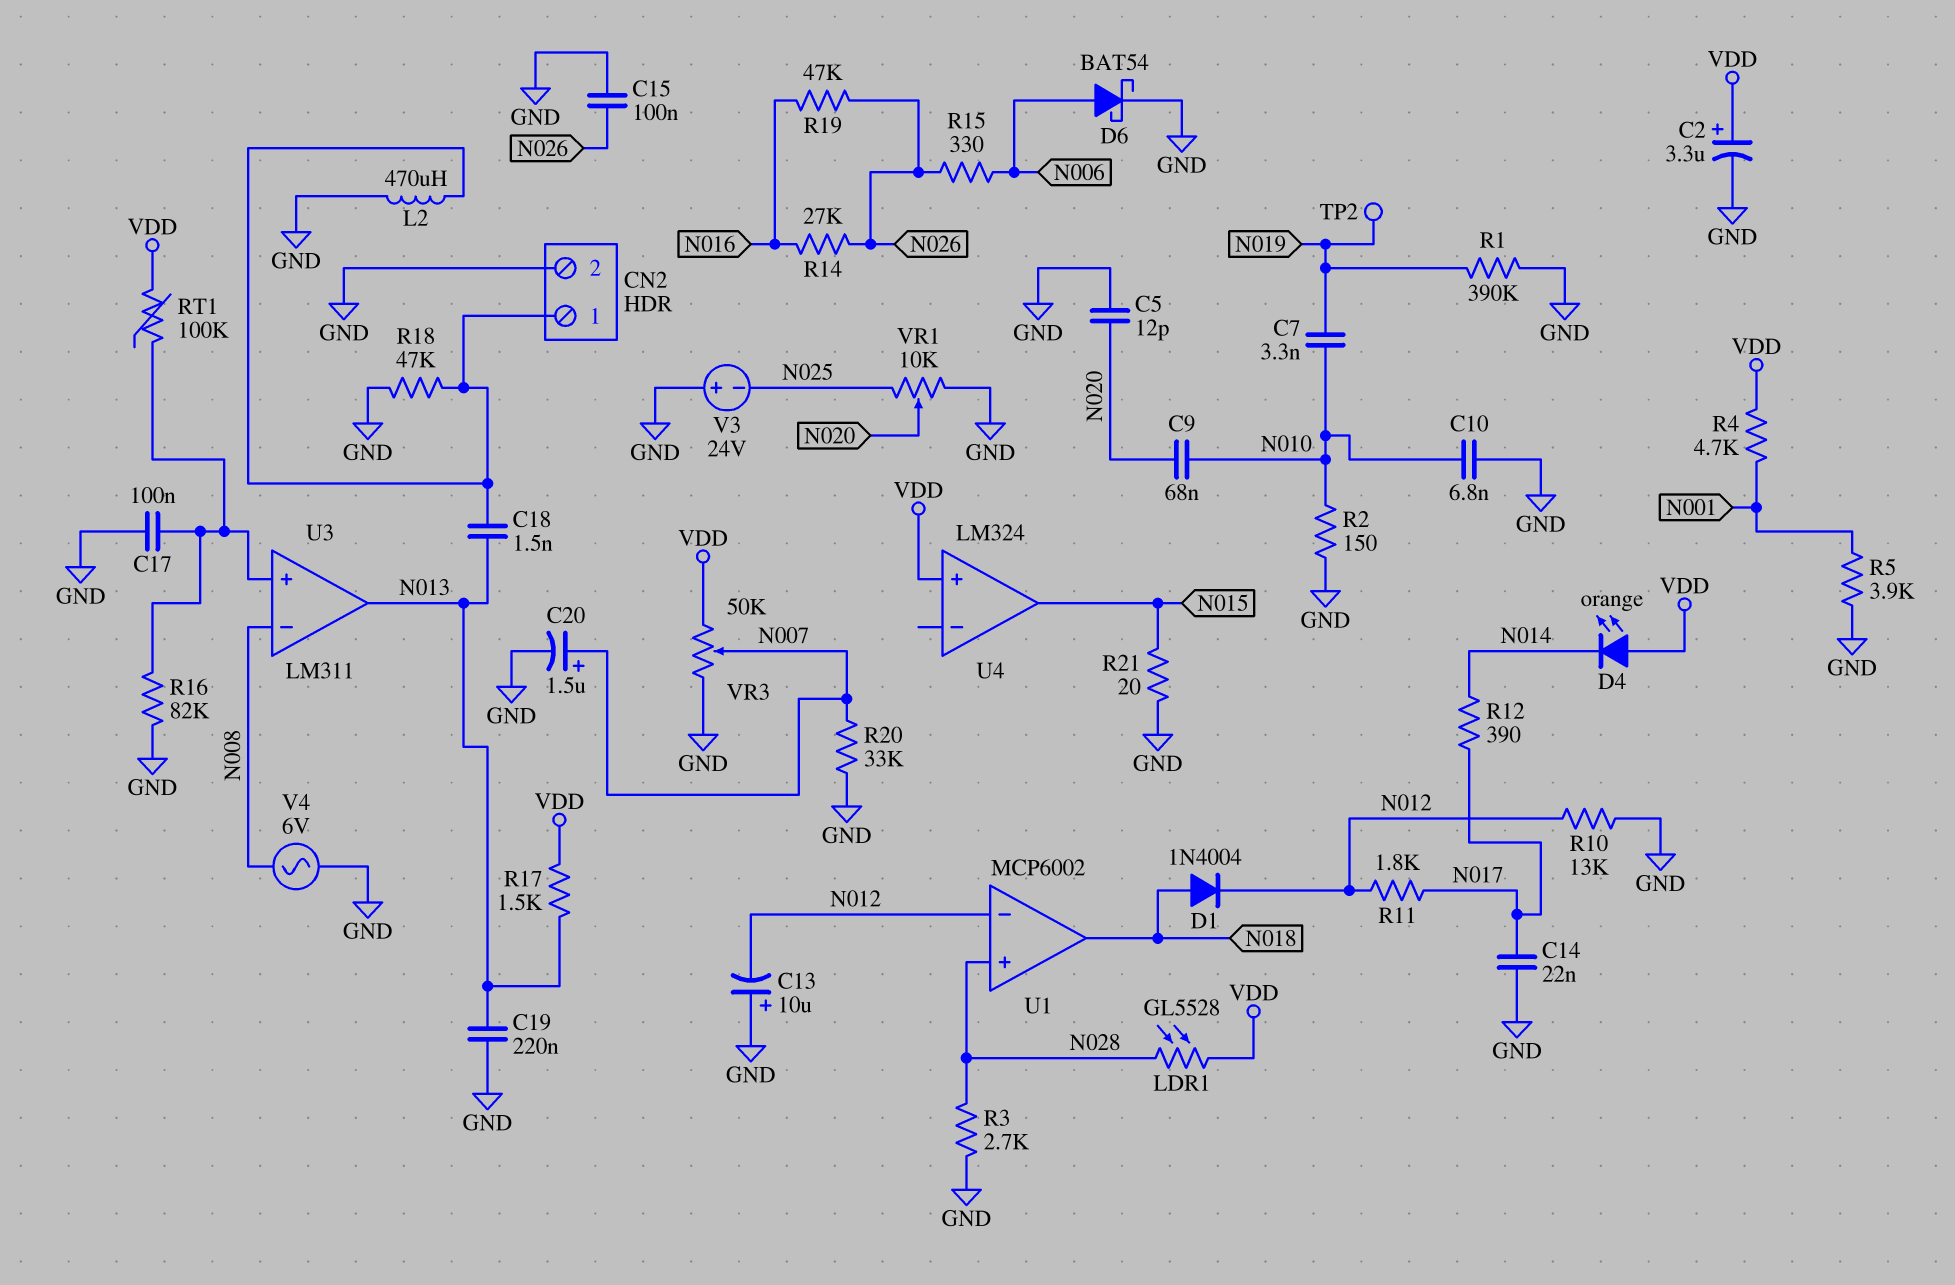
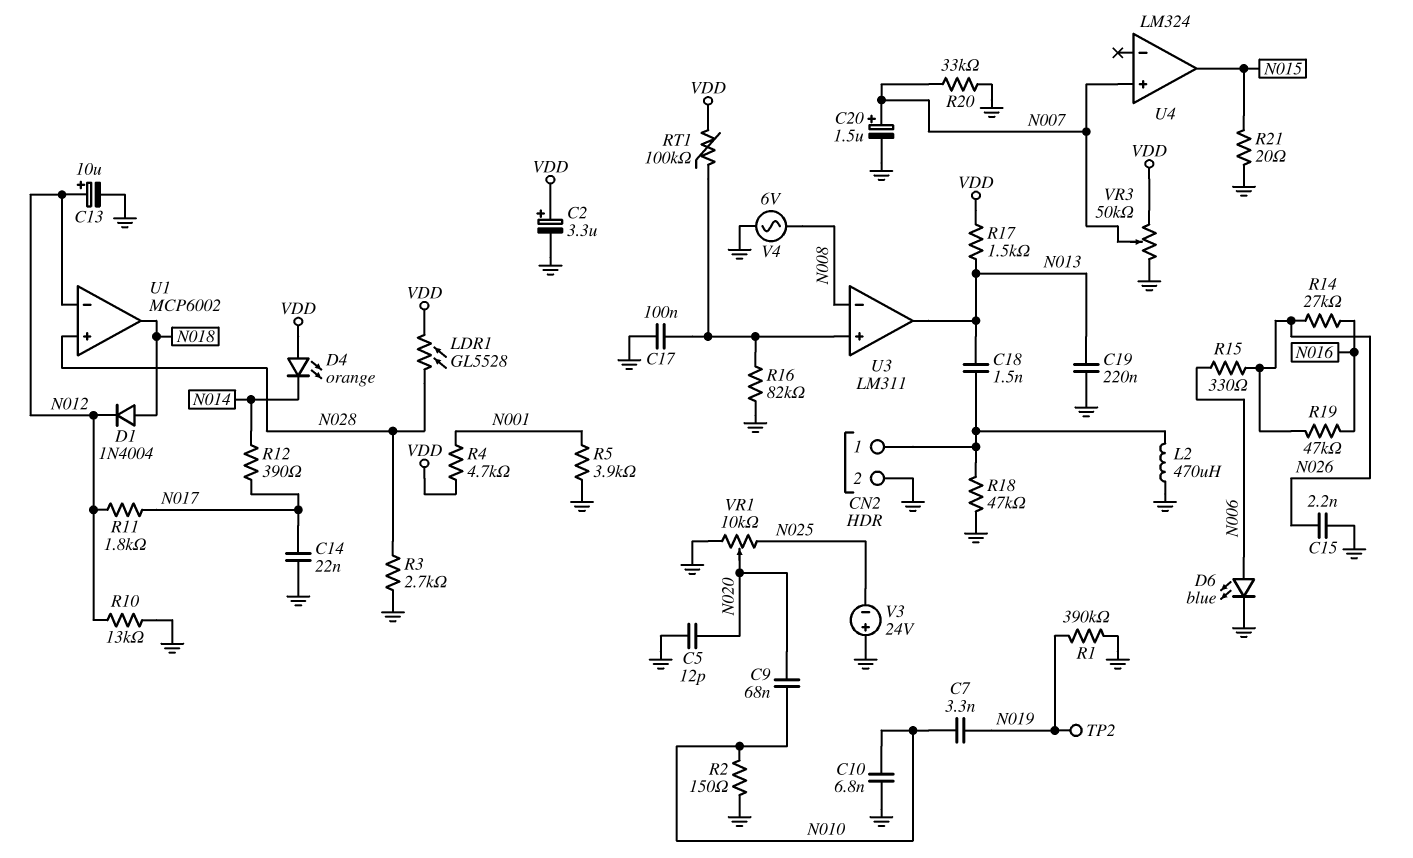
C13: 10uF (plus GND, minus N012) -> 10uF (plus N012, minus GND)
C15: 100nF (GND, N026) -> 2.2nF (GND, N026)
D6: schottky BAT54 (A N006, K GND) -> LED blue (A N006, K GND)
U4 pin in+: VDD -> N007

